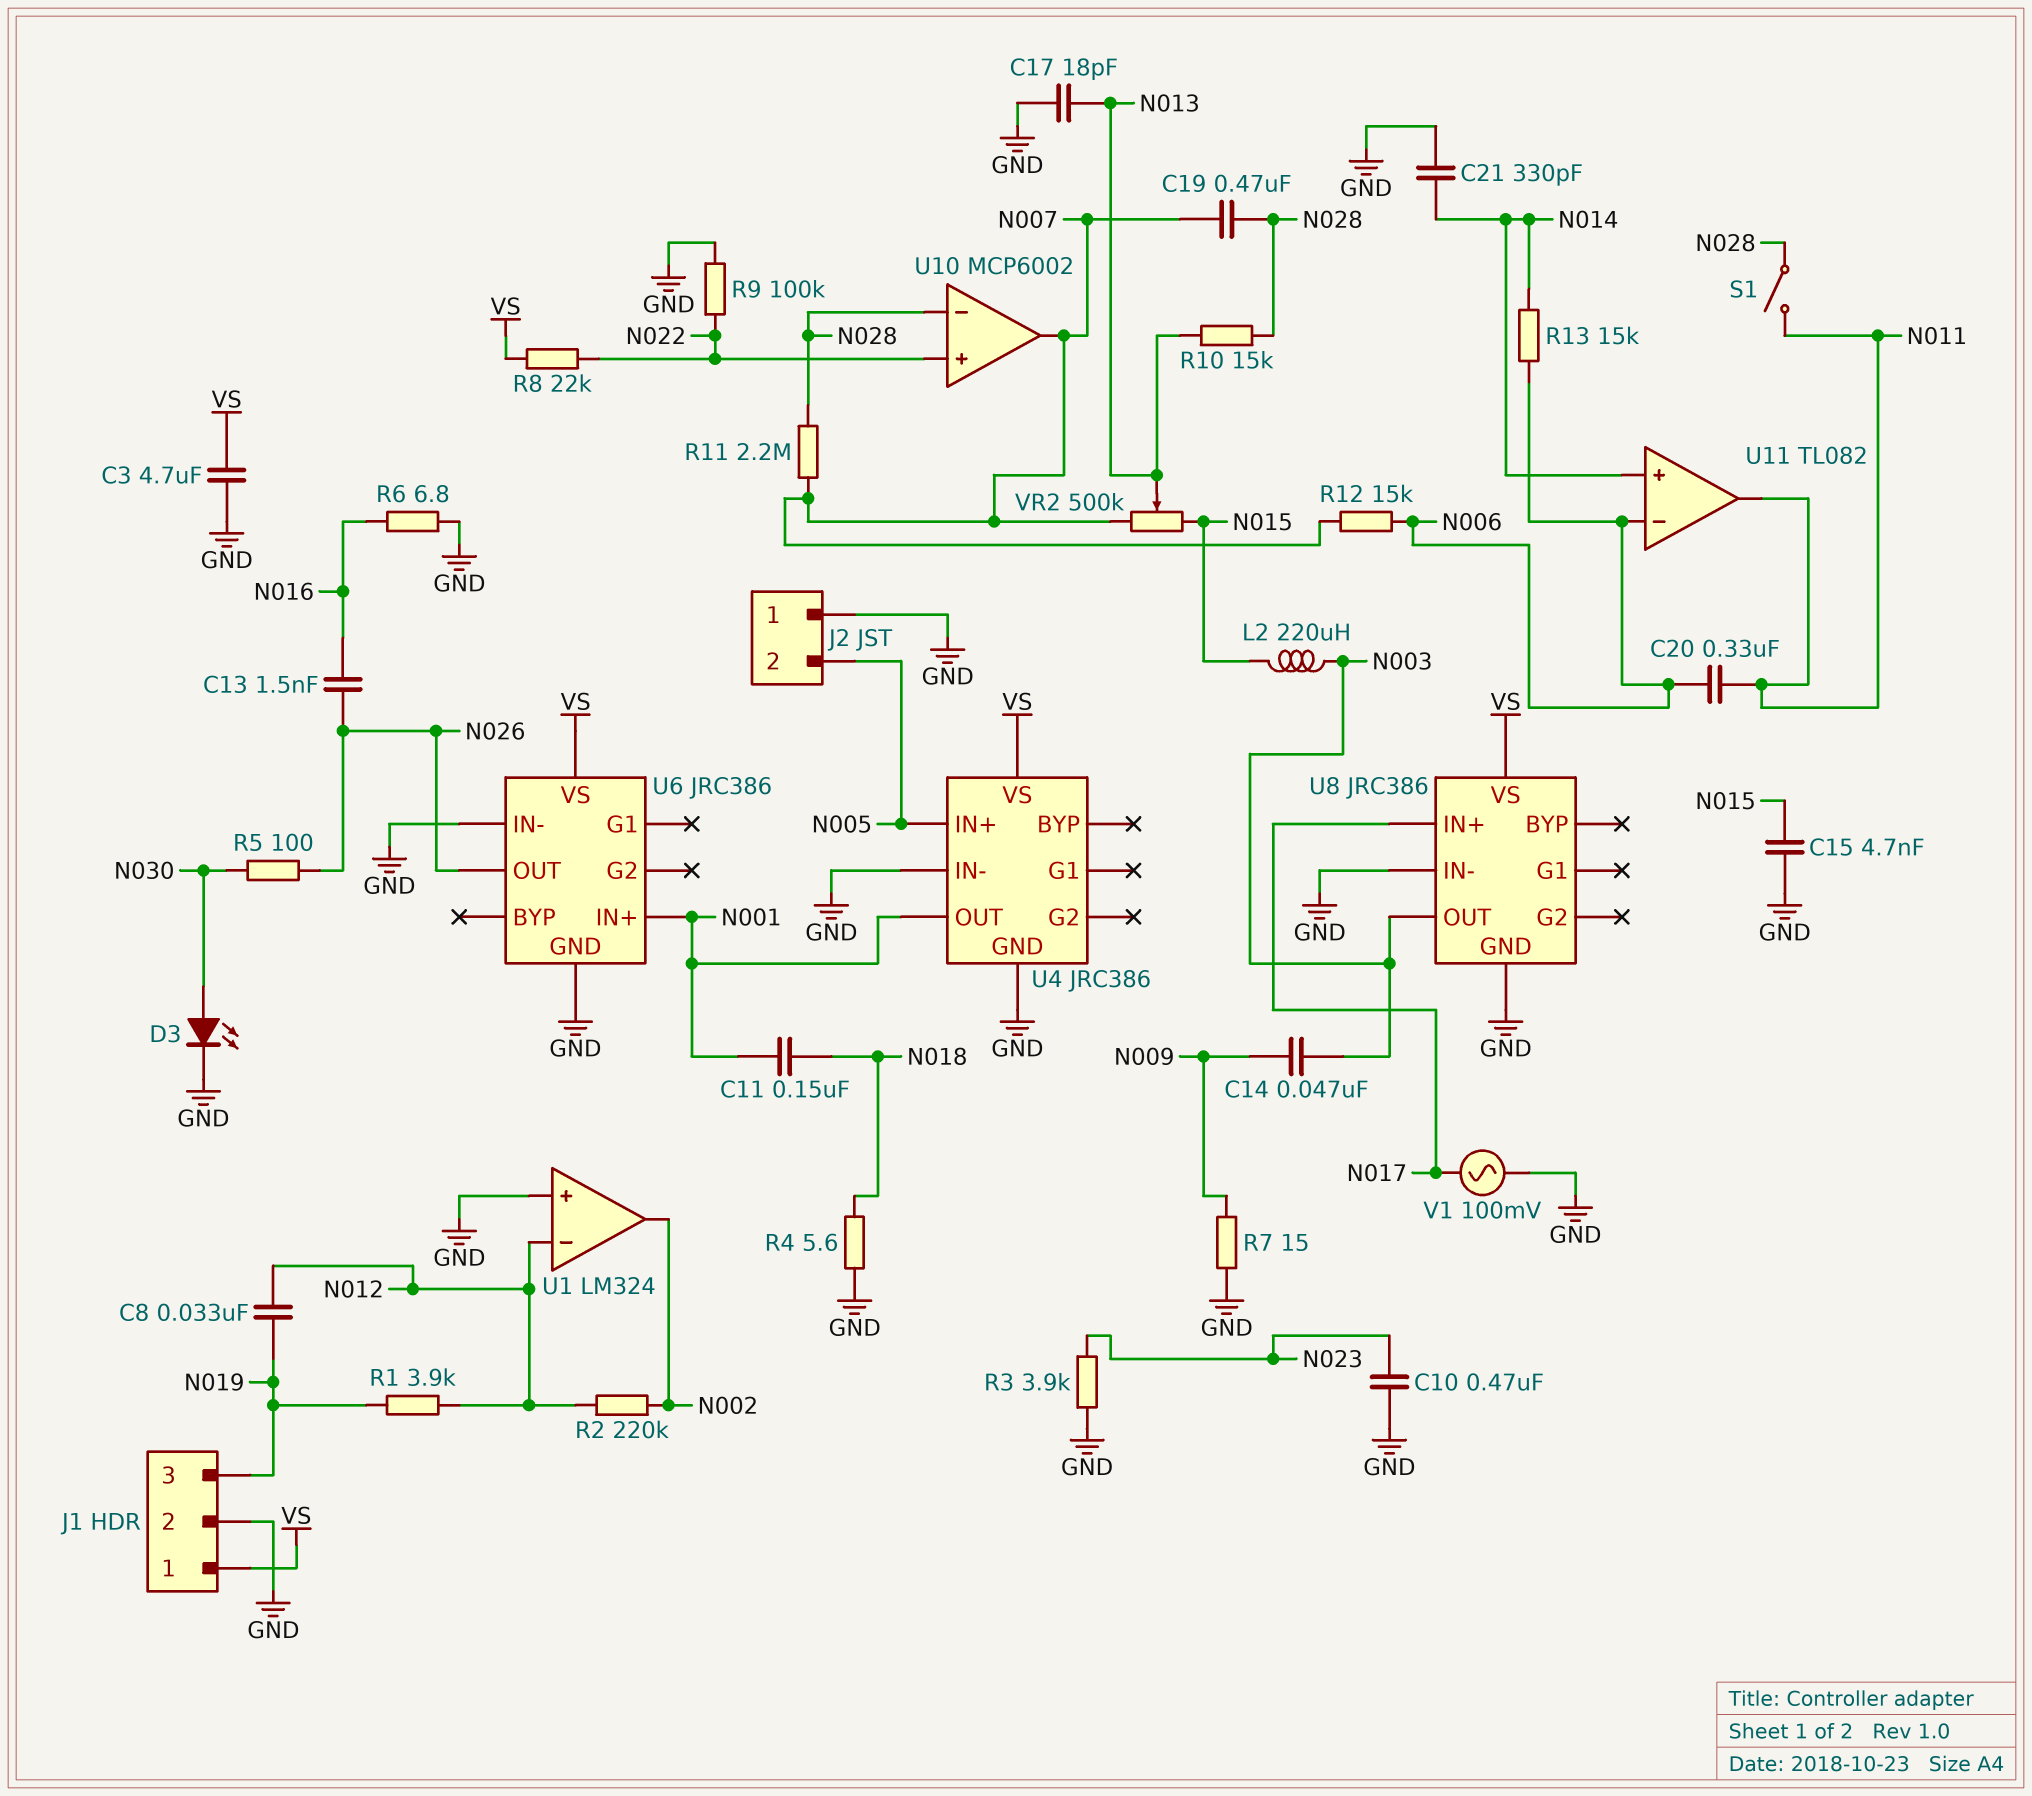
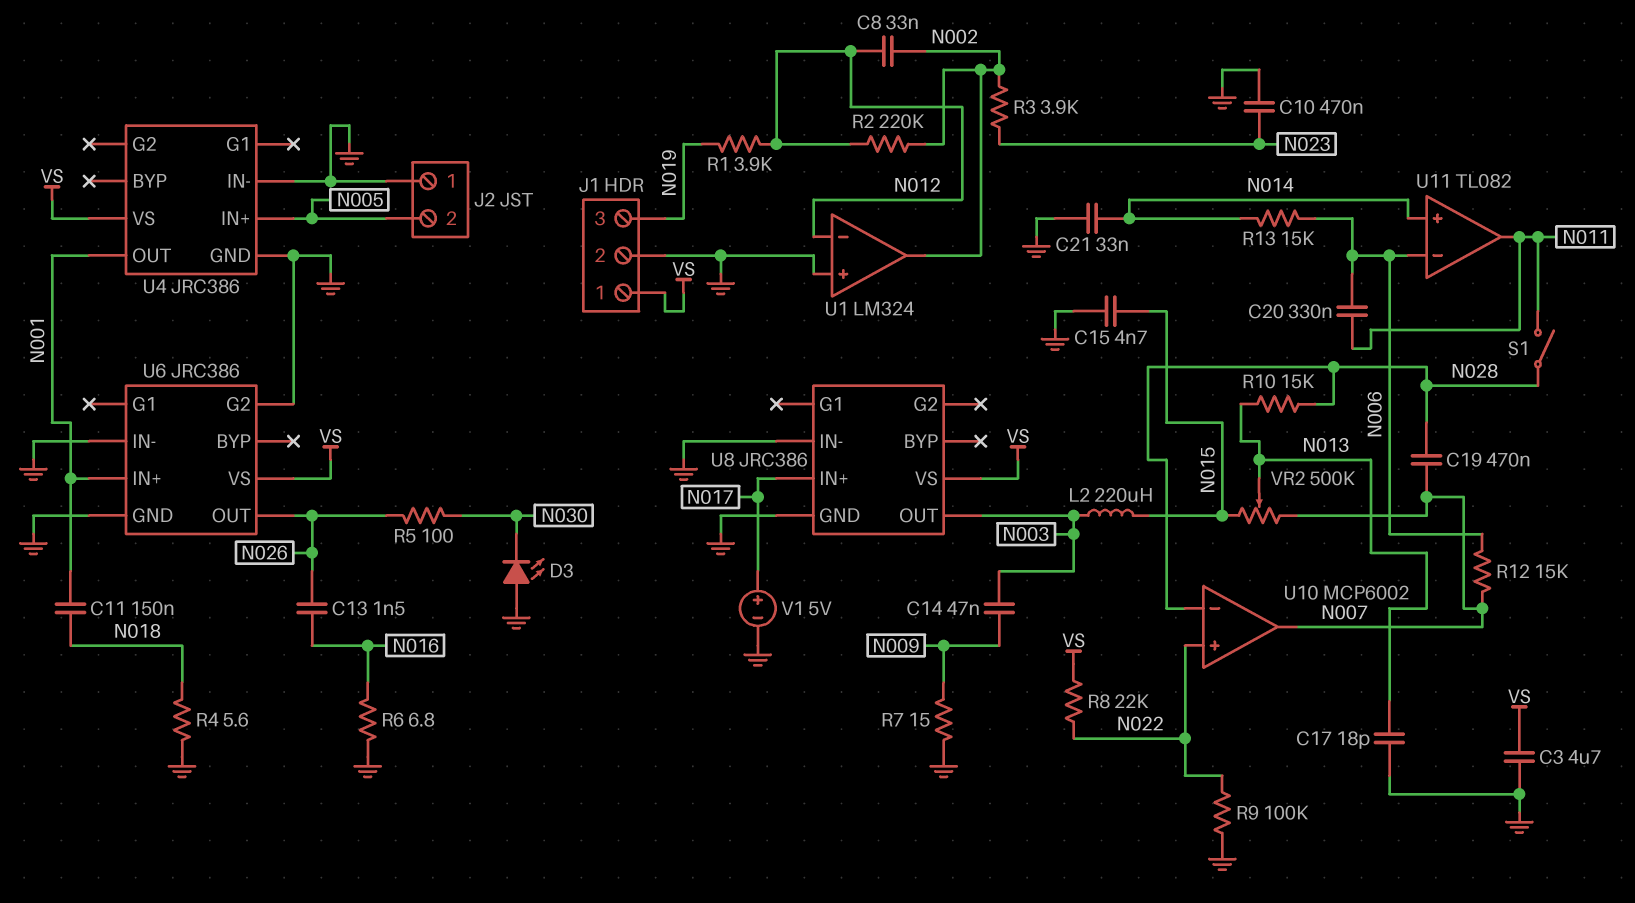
C8: 33nF (N012, N019) -> 33nF (N002, N012)
C21: 330pF (GND, N014) -> 33nF (GND, N014)
D3: LED (A N030, K GND) -> LED (A GND, K N030)
R3: 3.9k (GND, N023) -> 3.9k (N002, N023)
R11: 2.2M (N007, N028) -> none
U6 pin G2: none -> GND
V1: AC 100mV (GND, N017) -> 5V (plus N017, minus GND)

